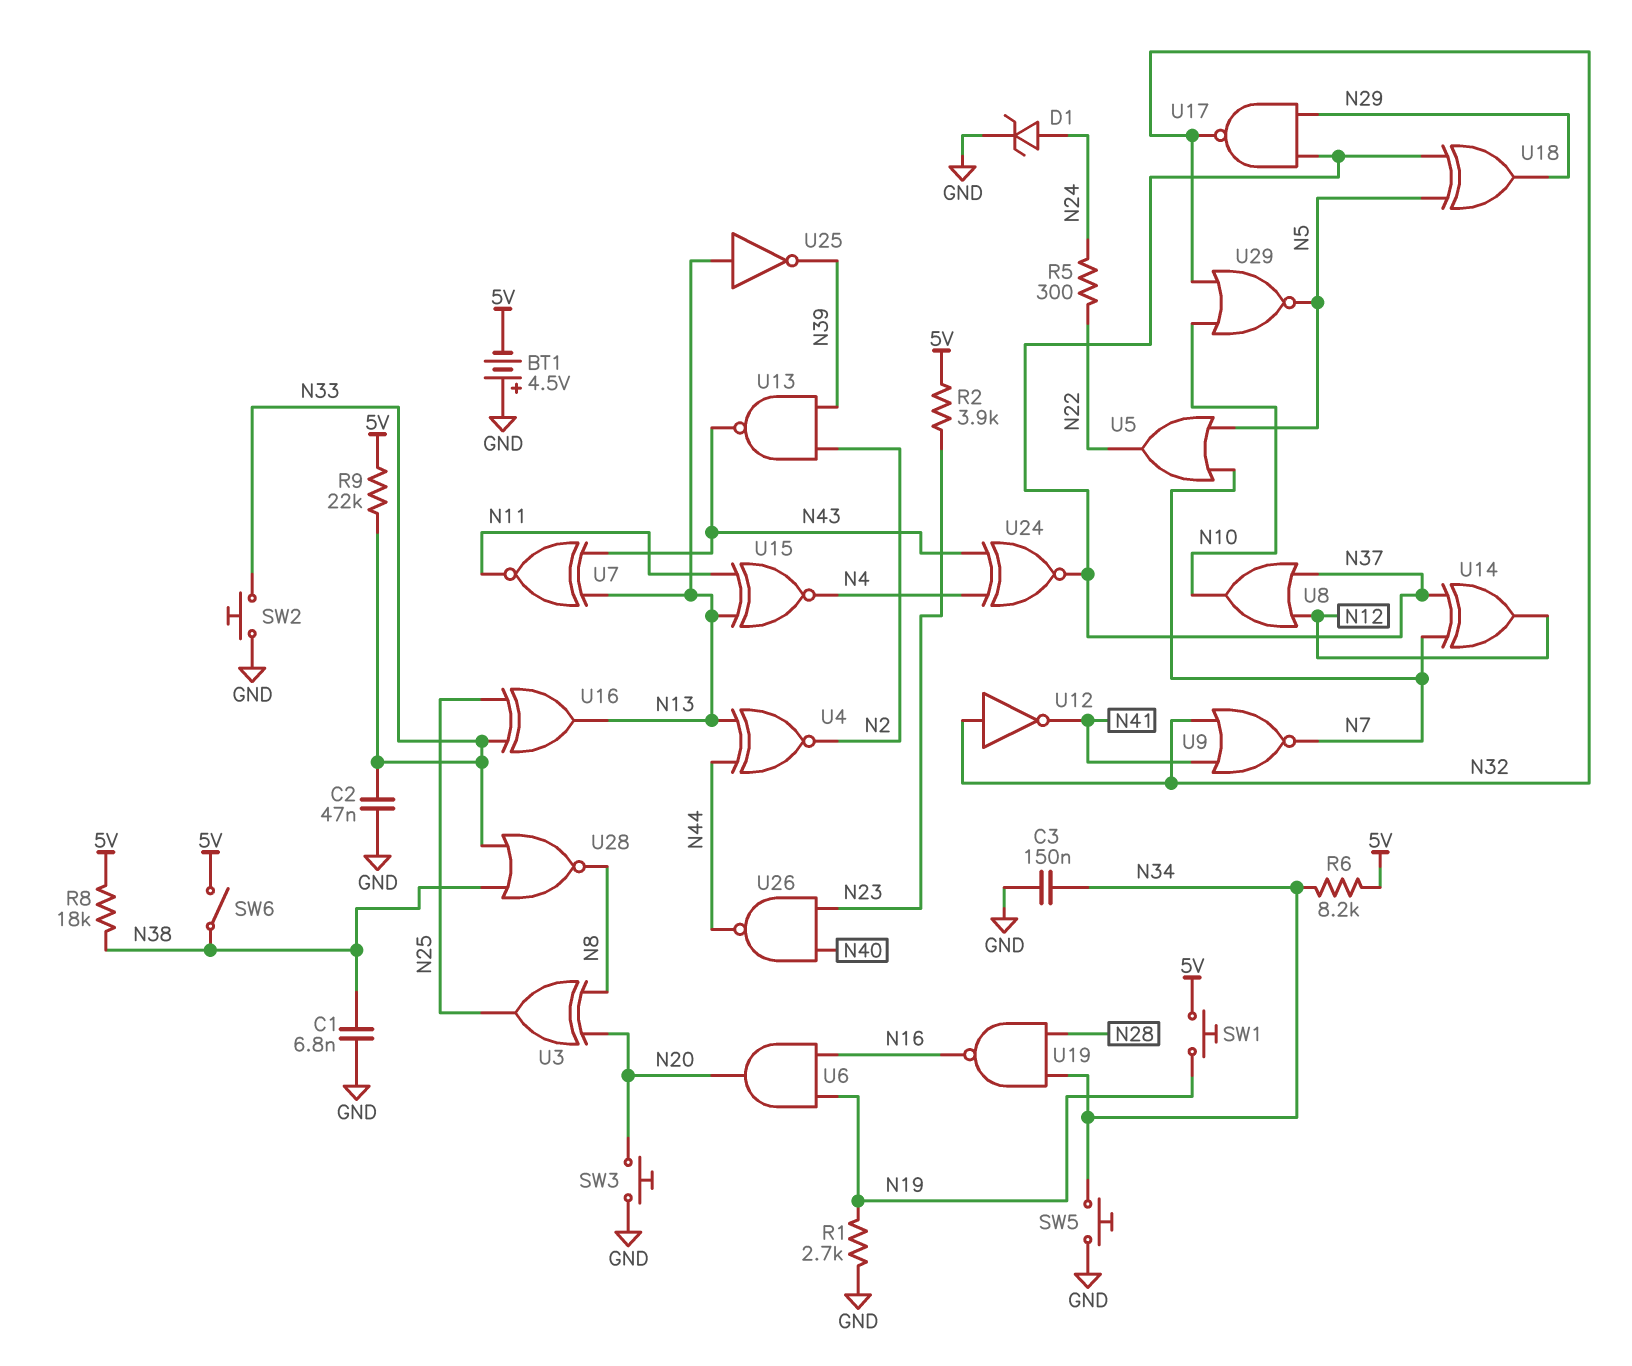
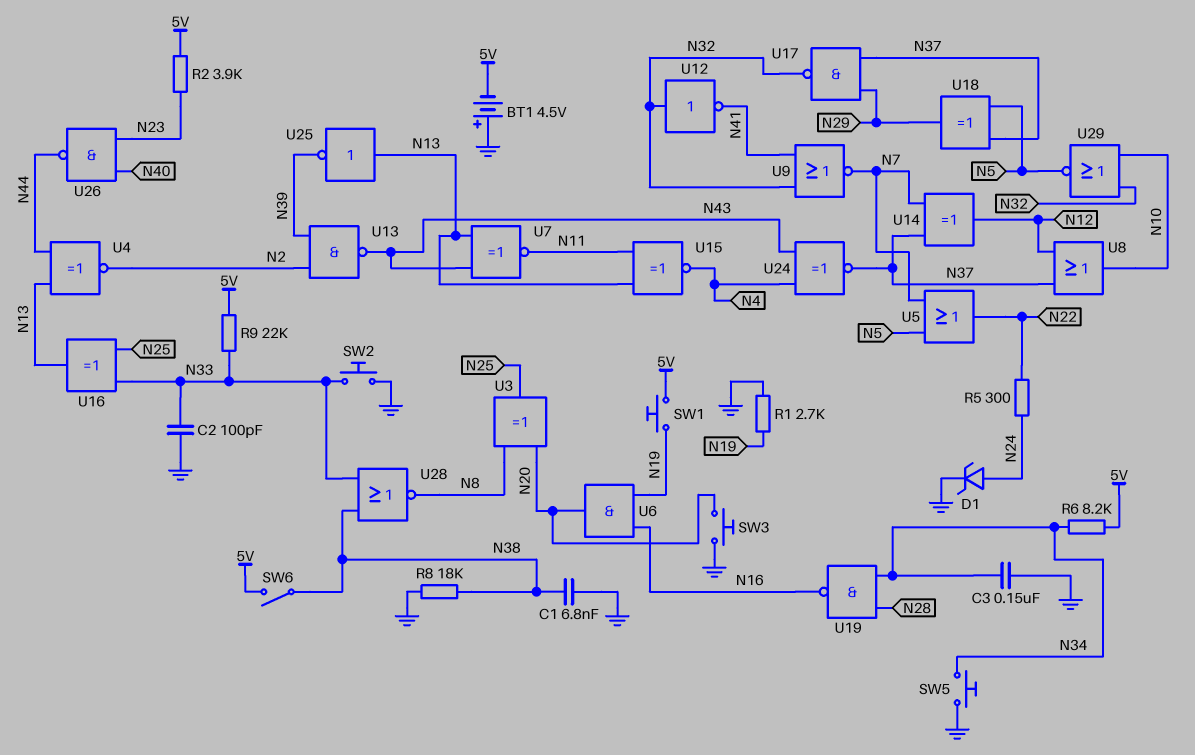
C2: 47nF (GND, N33) -> 100pF (GND, N33)
R8: 18k (5V, N38) -> 18k (GND, N38)

